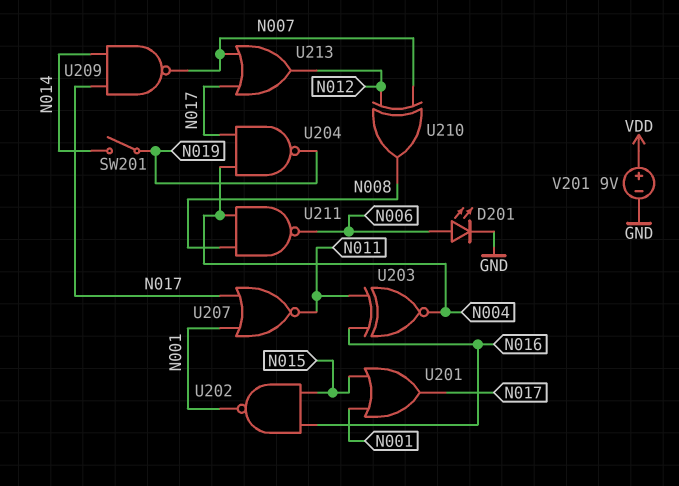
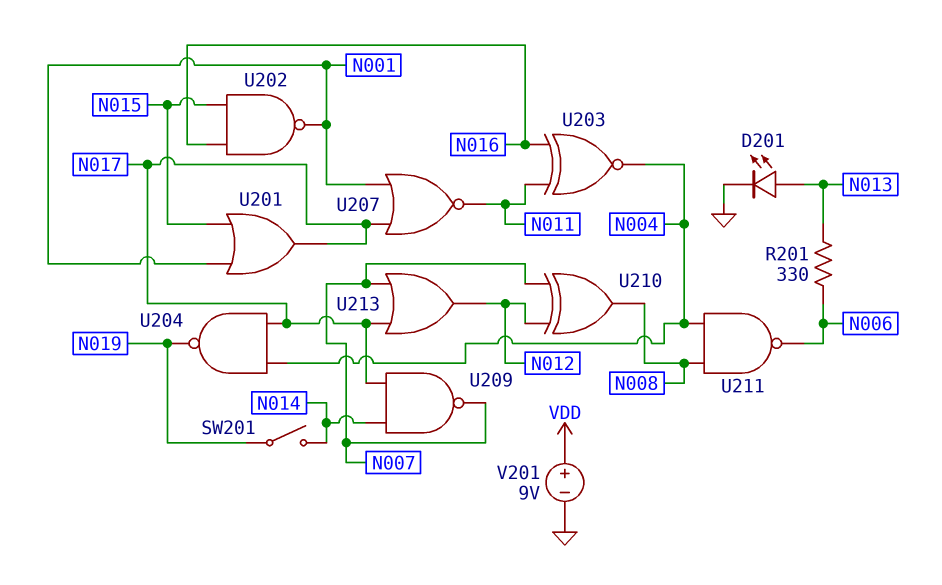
D201: LED (A N006, K GND) -> LED (A N013, K GND)
R201: none -> 330 (N006, N013)

